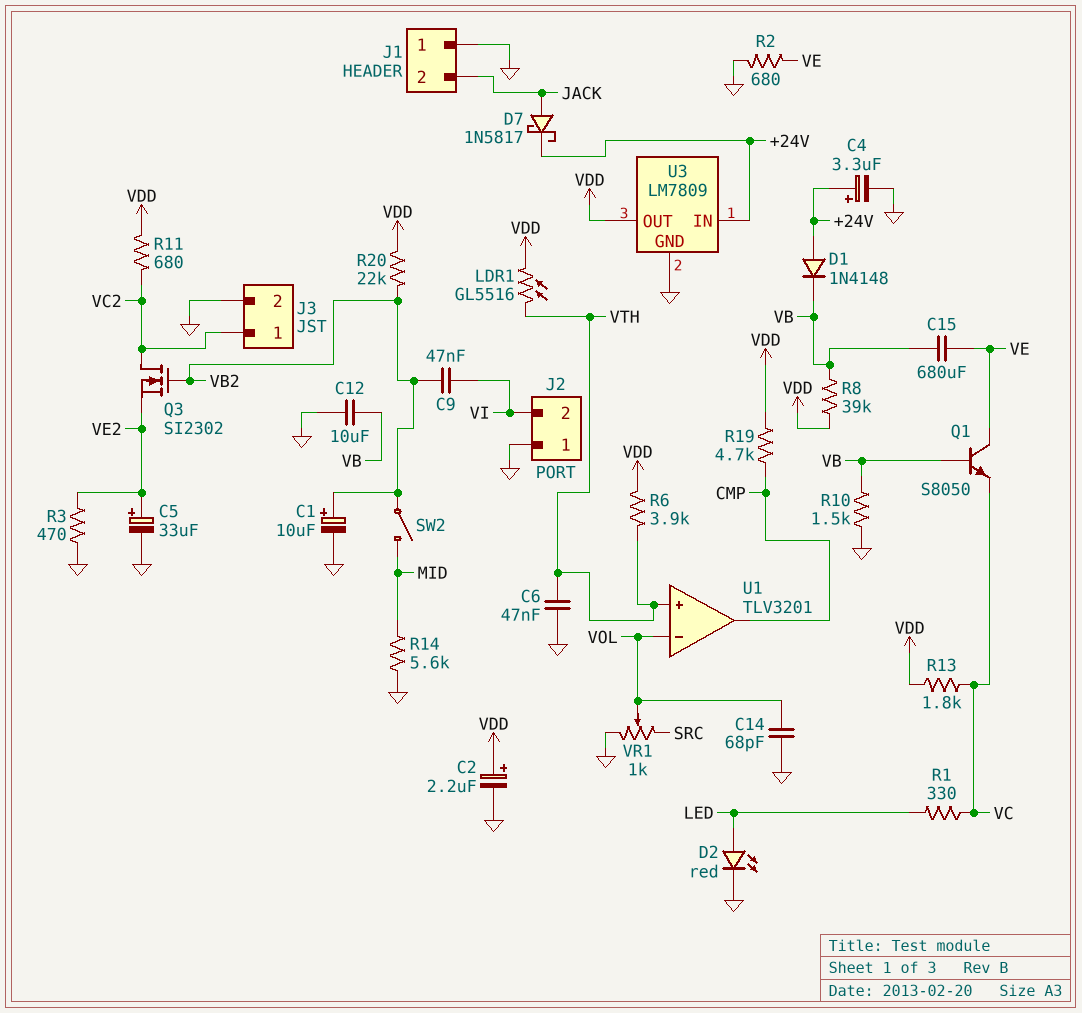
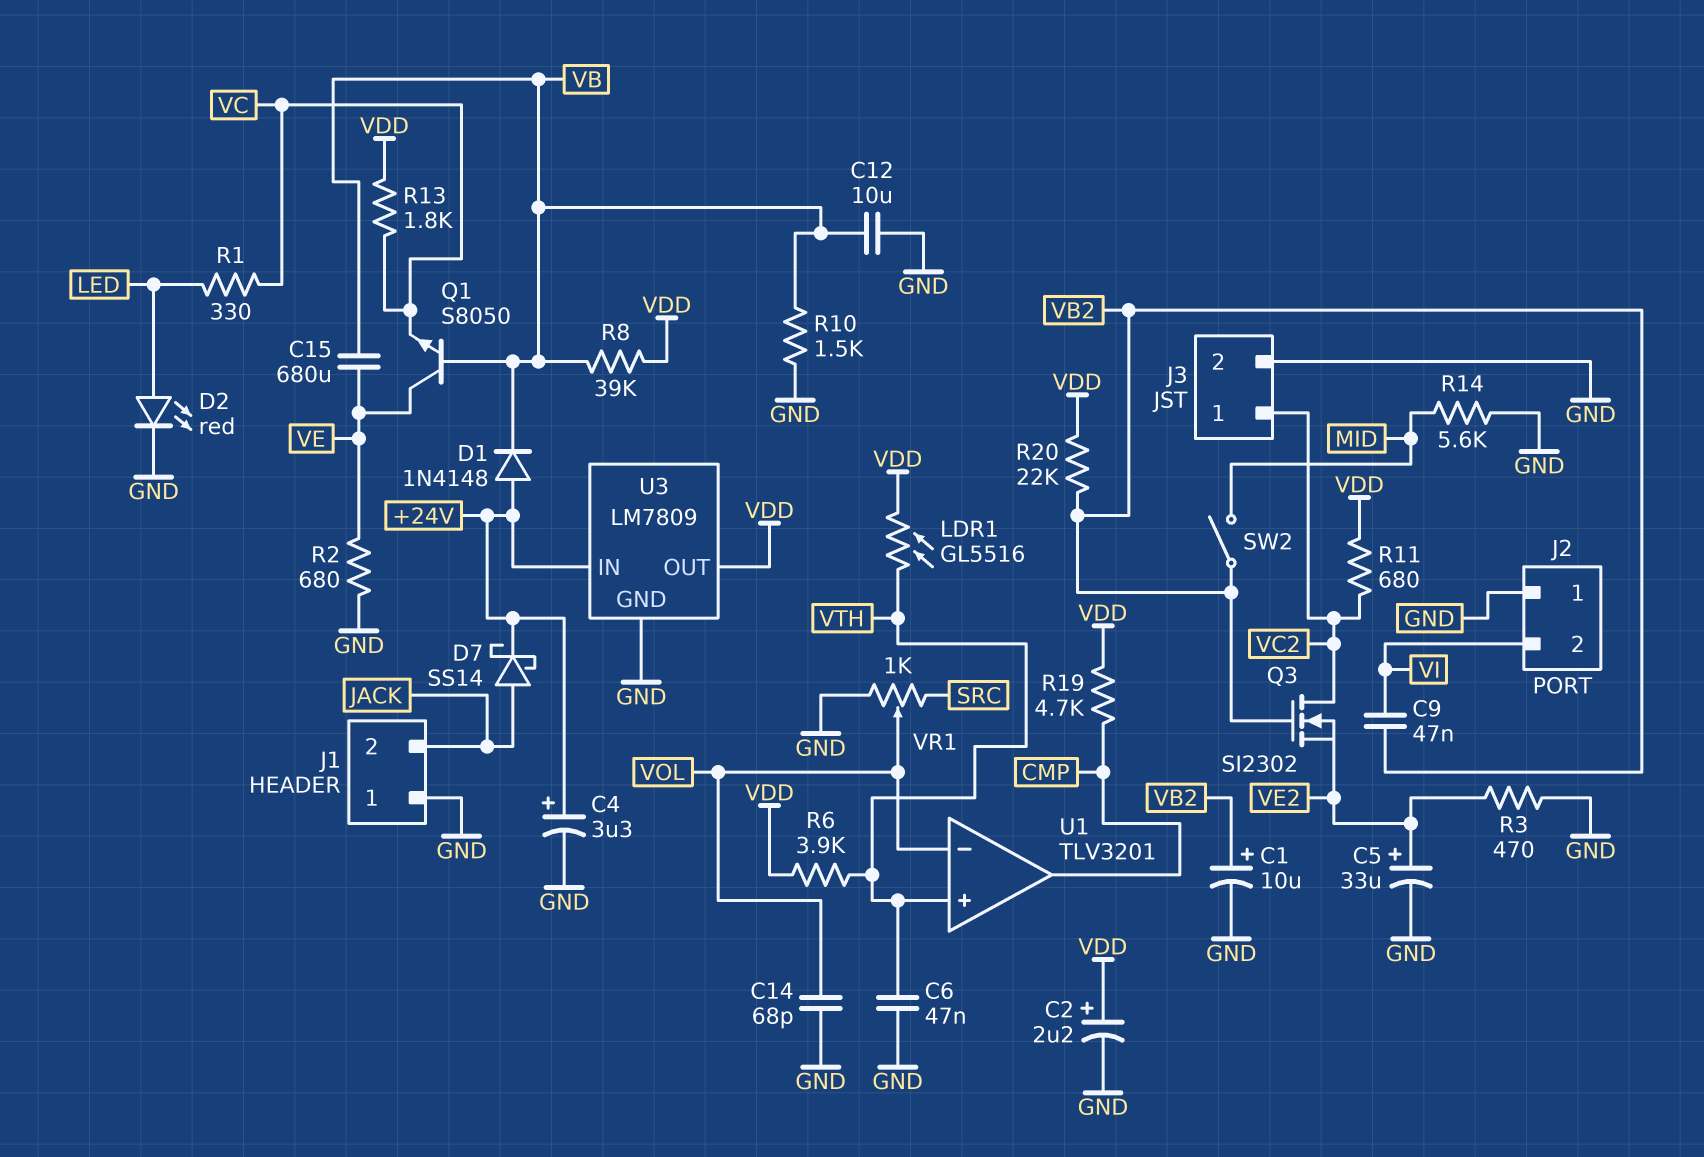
D7: schottky 1N5817 (A JACK, K +24V) -> schottky SS14 (A JACK, K +24V)

